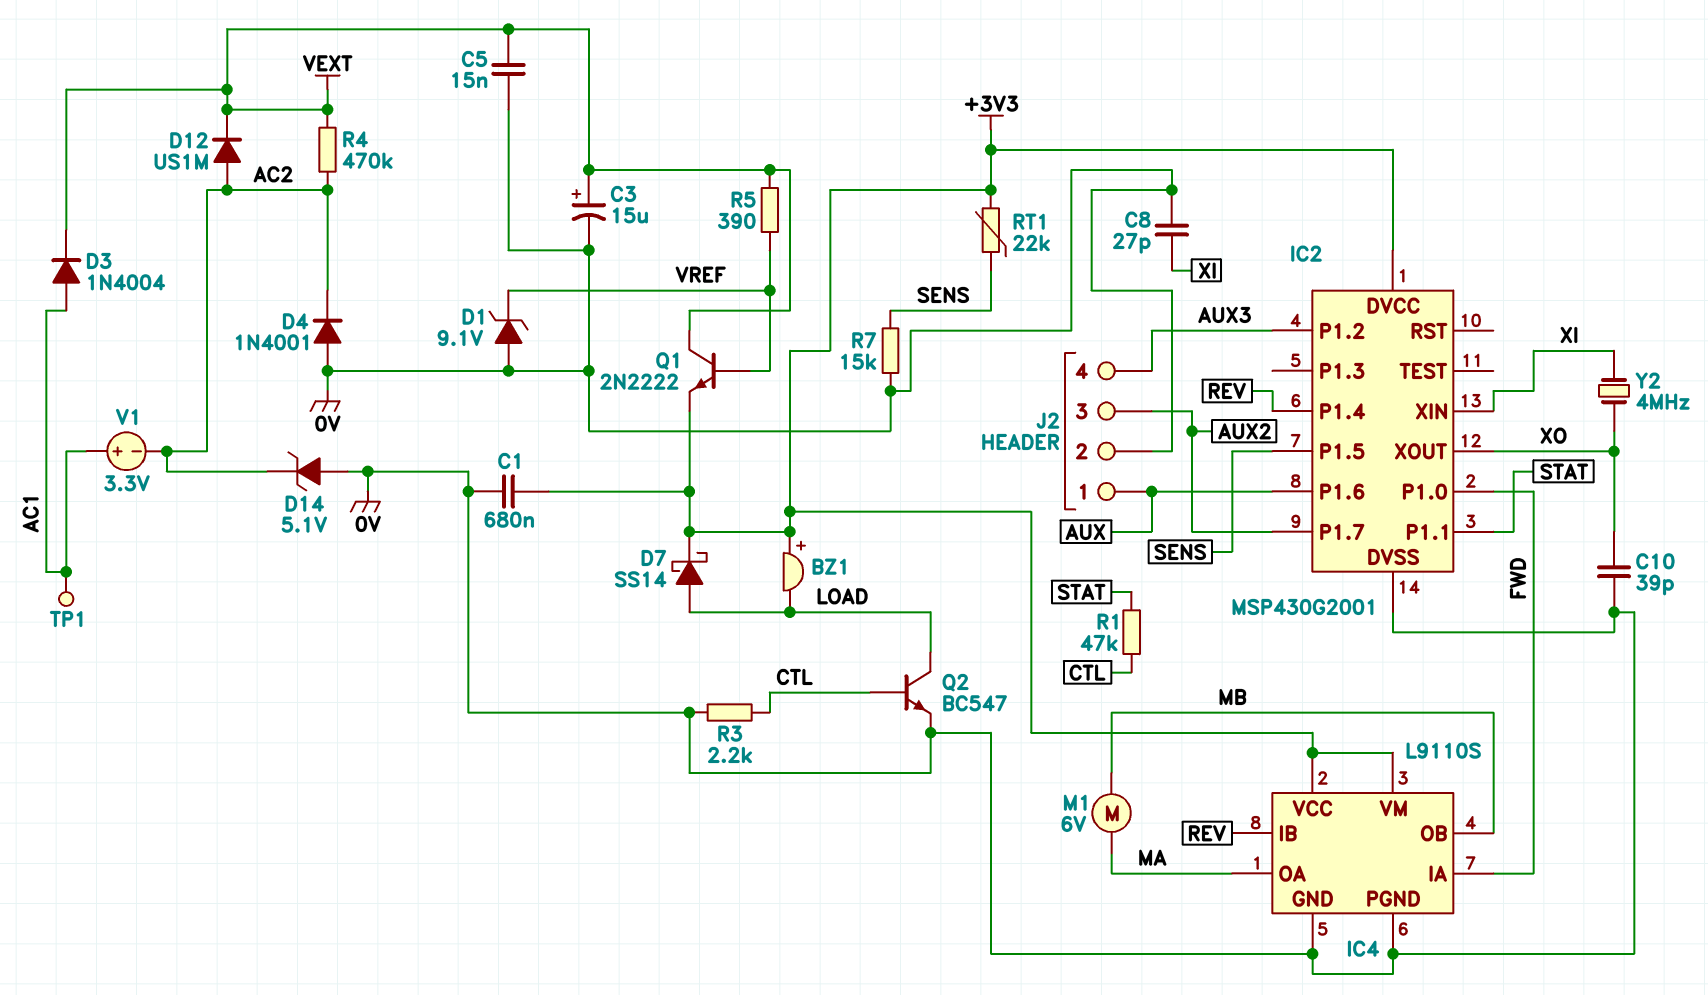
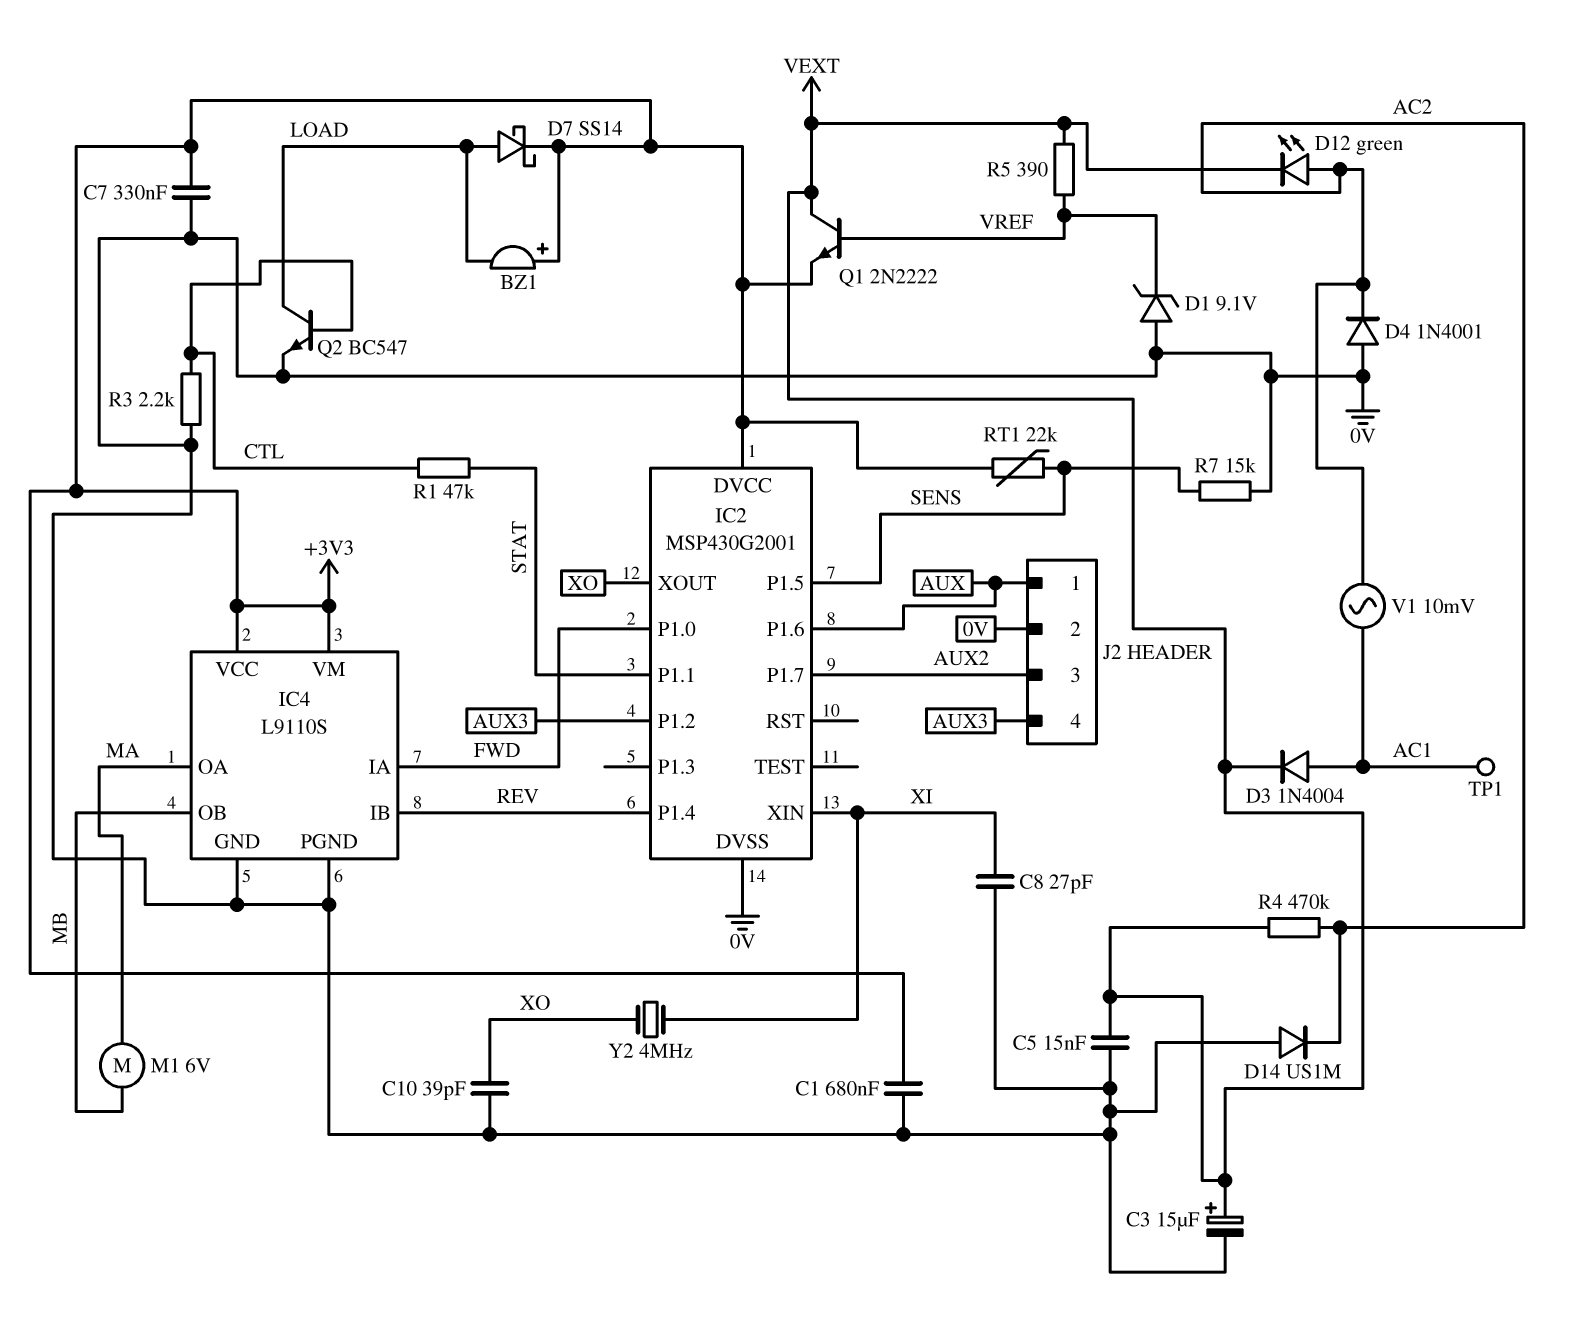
C7: none -> 330nF (+3V3, 0V)
D12: diode US1M (A AC2, K VEXT) -> LED green (A AC2, K VEXT)
D14: zener 5.1V (A 0V, K AC2) -> diode US1M (A 0V, K AC2)
V1: 3.3V (plus AC1, minus AC2) -> AC 10mV (AC1, AC2)

